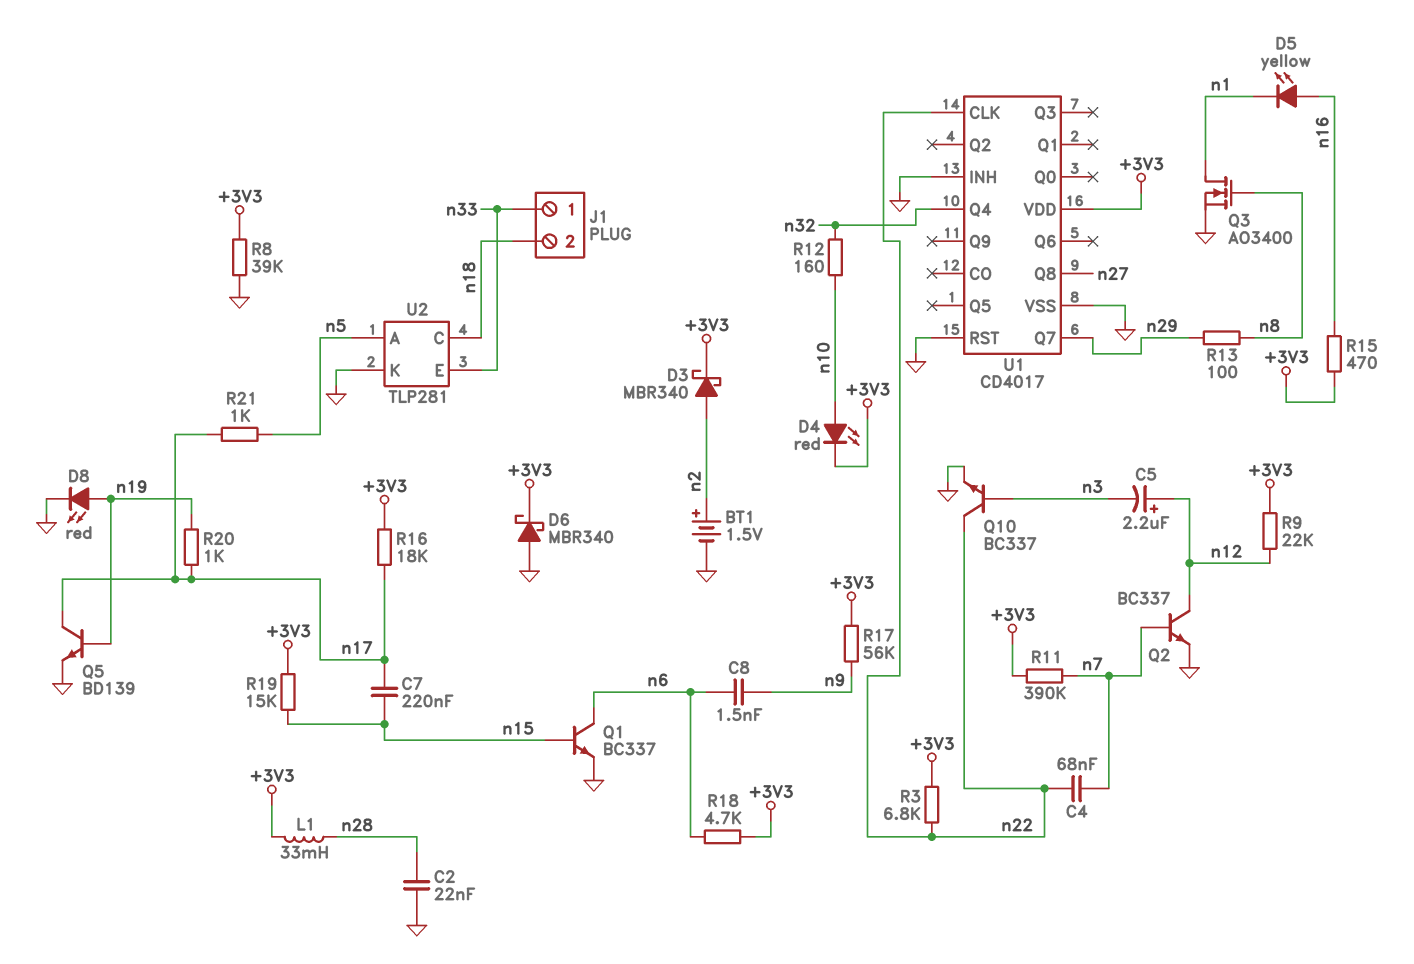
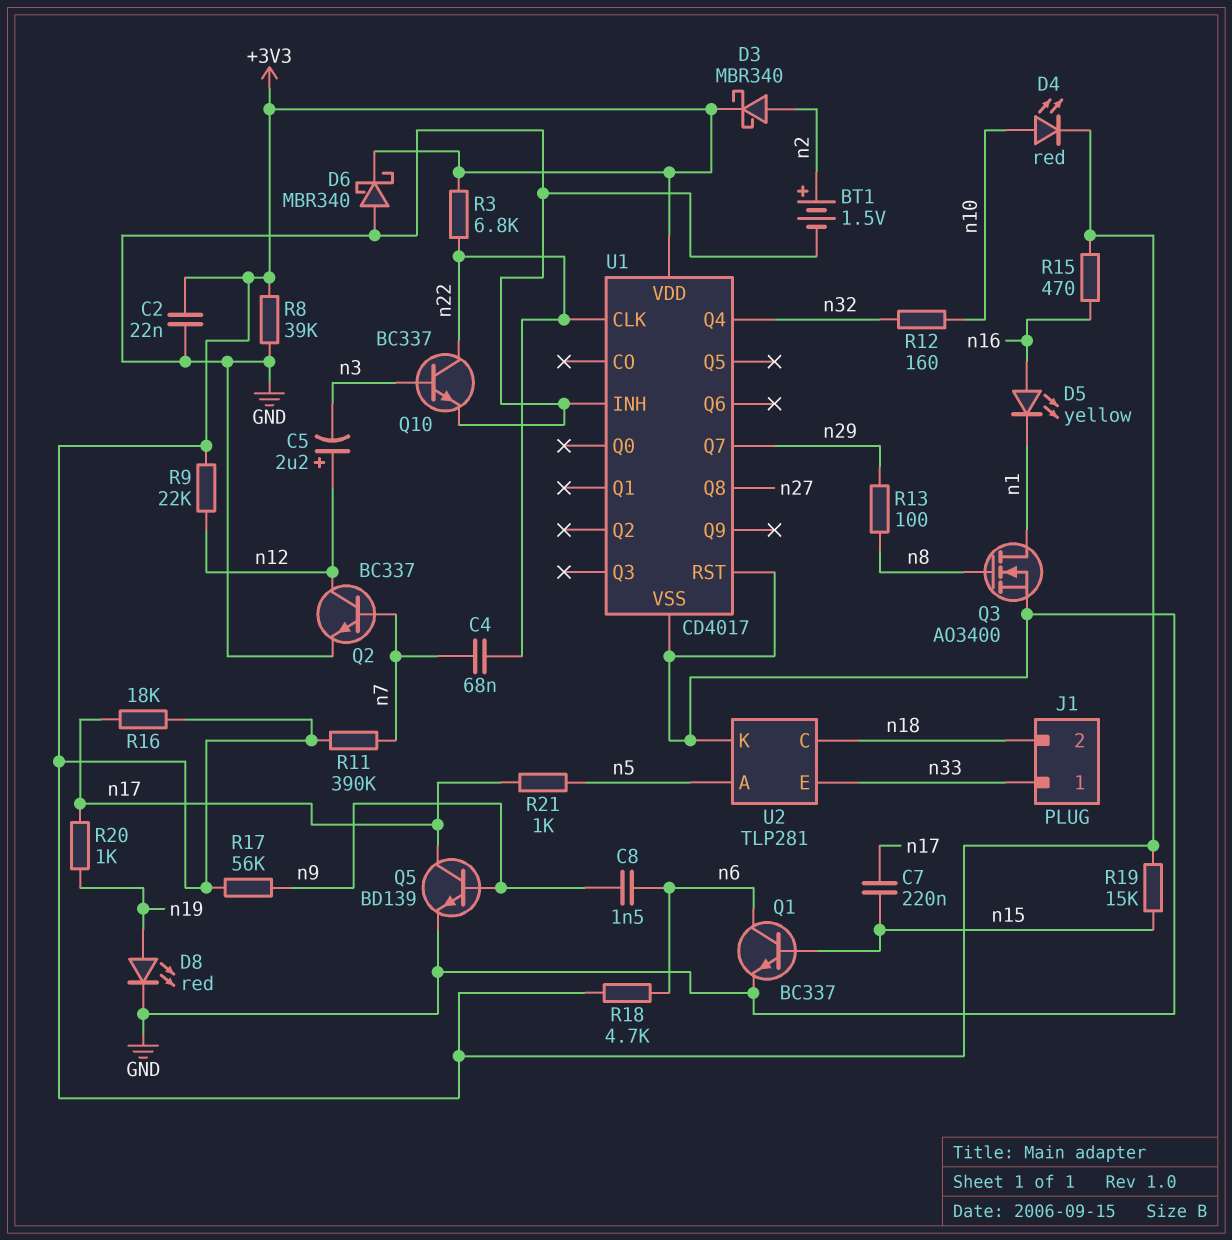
C2: 22nF (GND, n28) -> 22nF (+3V3, GND)
L1: 33mH (+3V3, n28) -> none
Q5: NPN BD139 (B n19, C n17, E GND) -> NPN BD139 (B n9, C n17, E GND)

